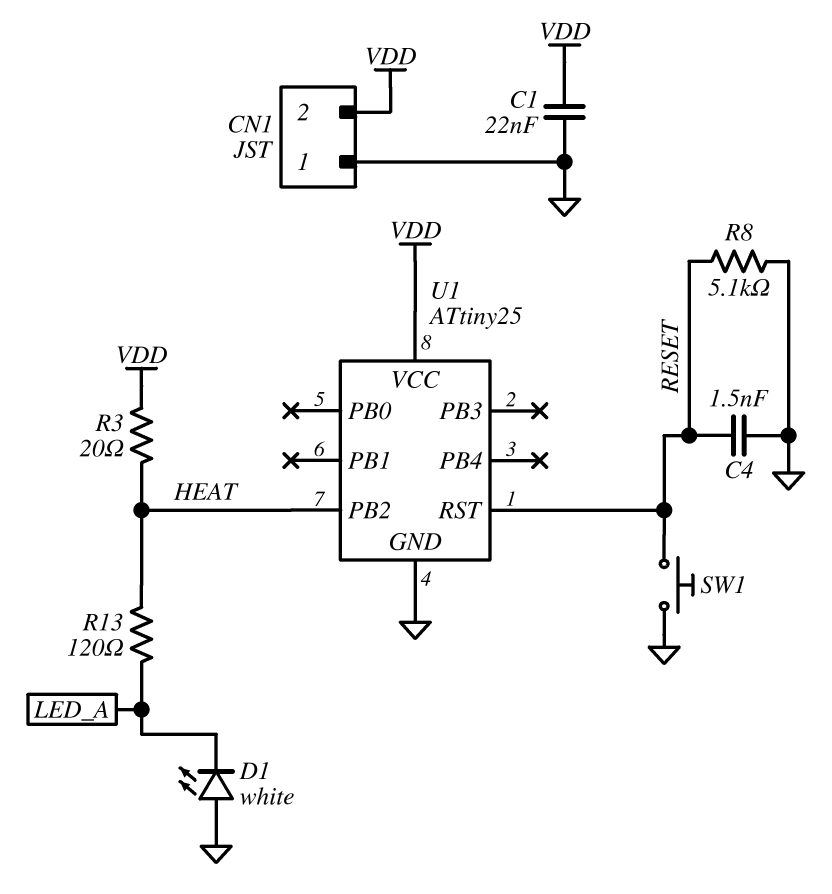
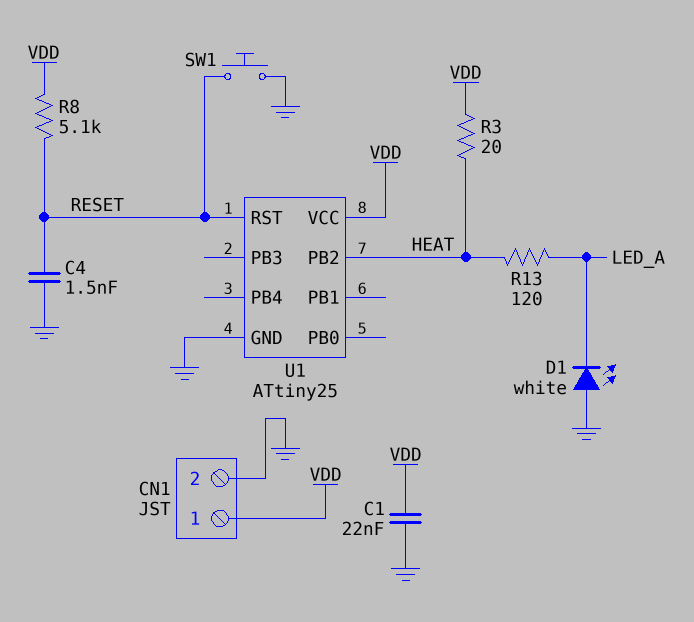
CN1 pin 1: GND -> VDD
CN1 pin 2: VDD -> GND
R8: 5.1k (GND, RESET) -> 5.1k (RESET, VDD)

